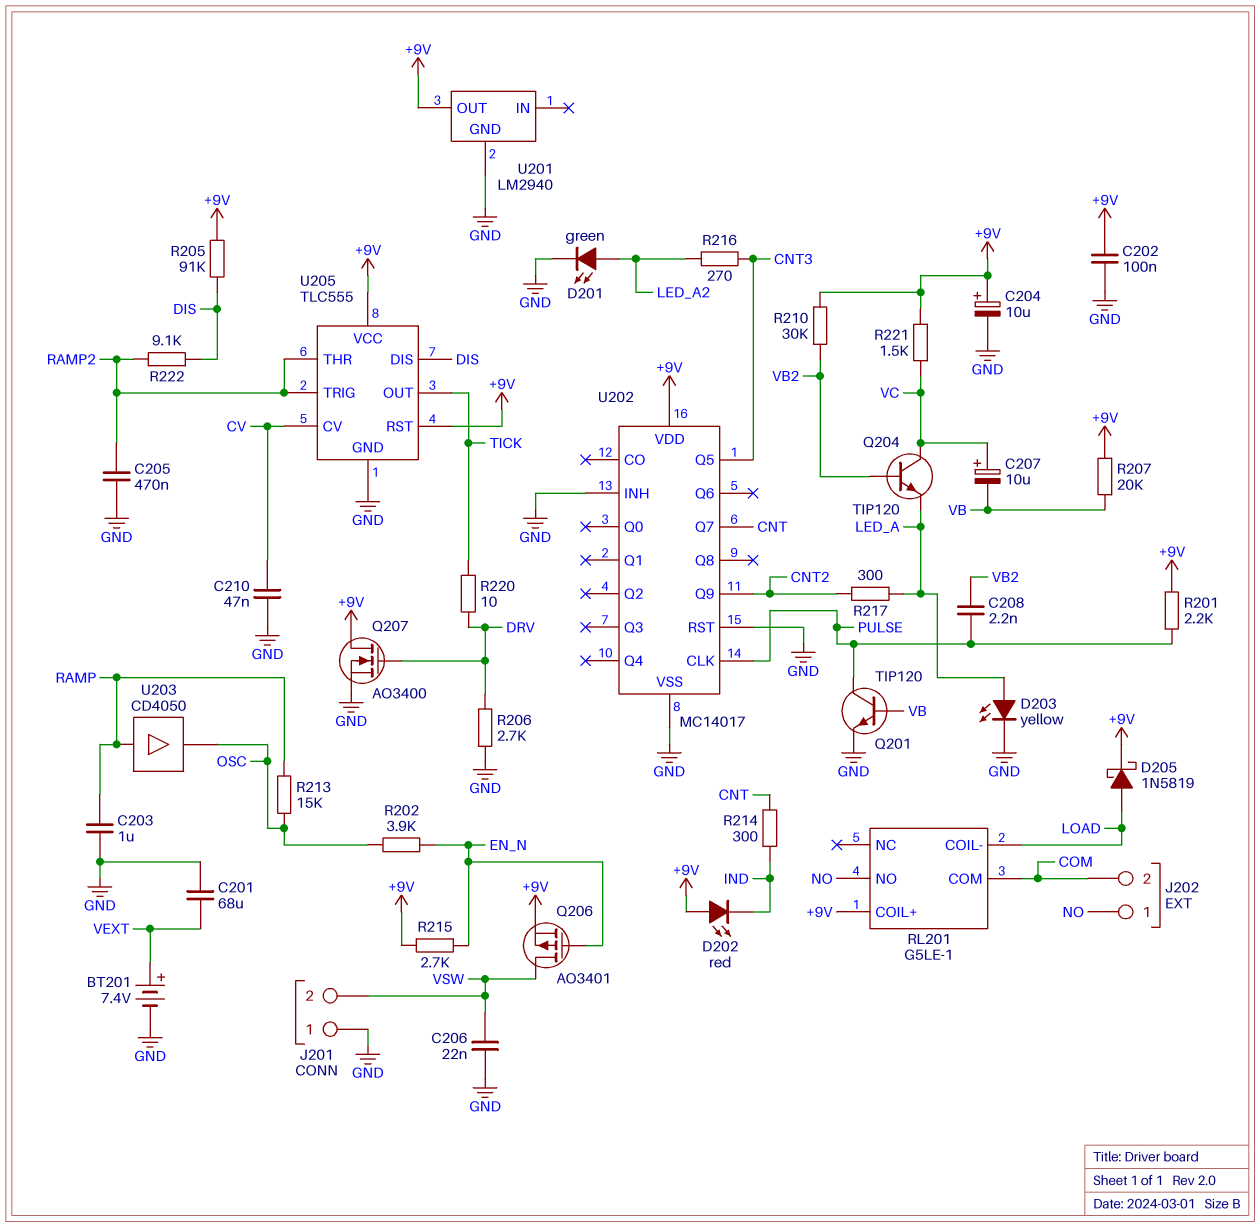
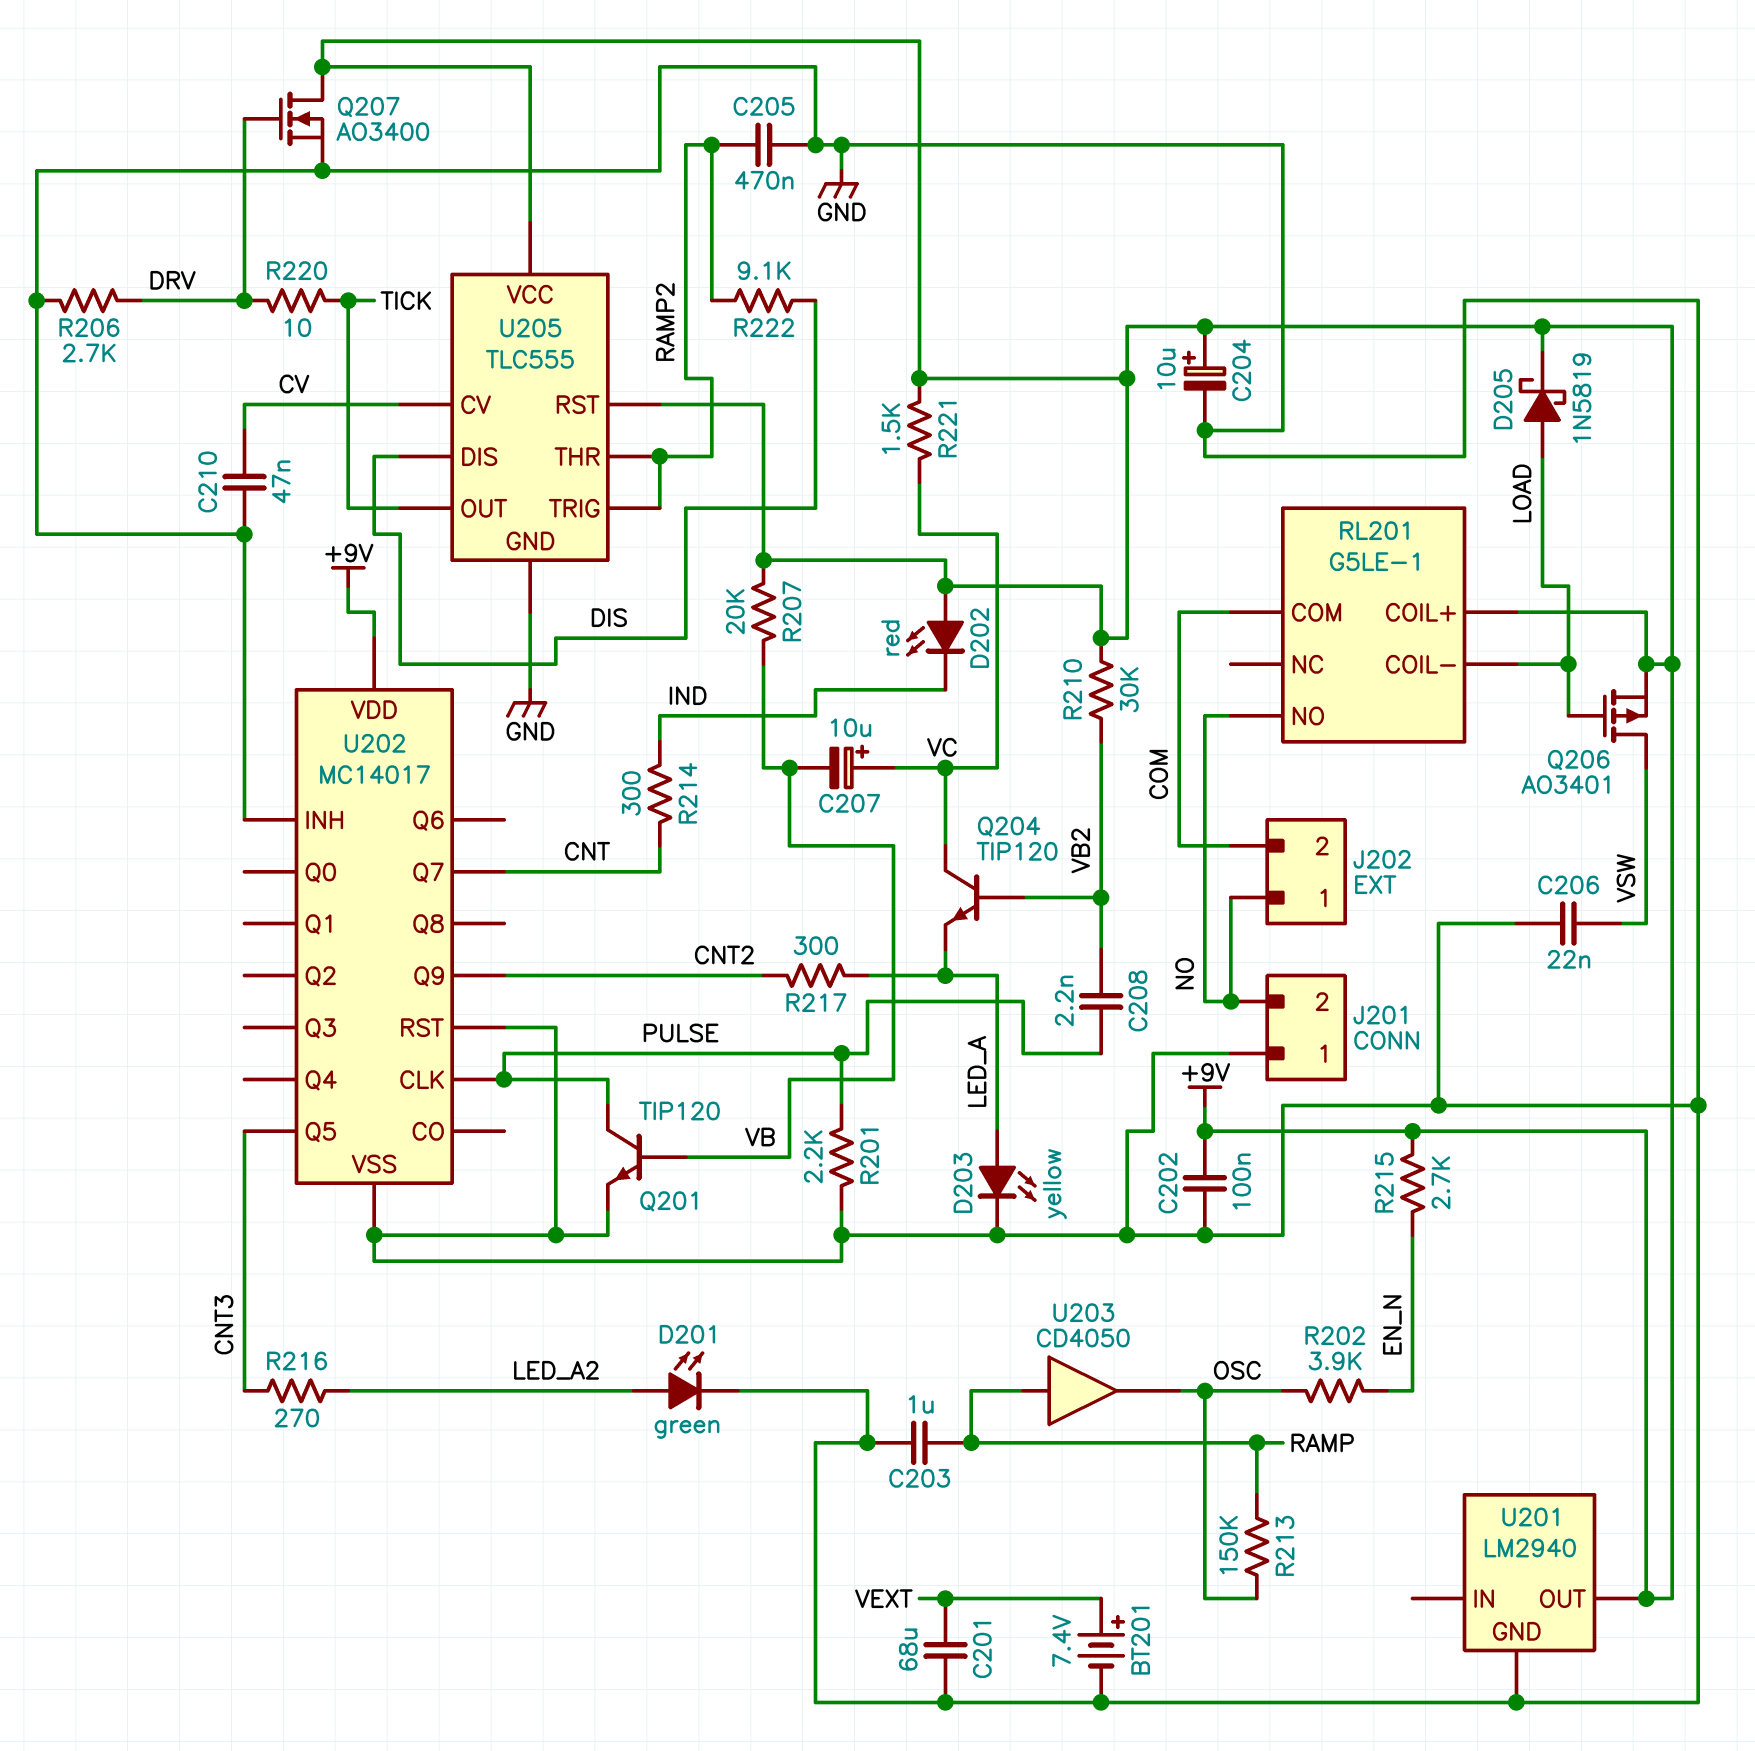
J201 pin 2: VSW -> NO
Q206: PMOS AO3401 (G EN_N, D VSW, S +9V) -> PMOS AO3401 (G LOAD, D VSW, S +9V)
R201: 2.2k (+9V, PULSE) -> 2.2k (GND, PULSE)
R205: 91k (+9V, DIS) -> none
R213: 15k (OSC, RAMP) -> 150k (OSC, RAMP)

